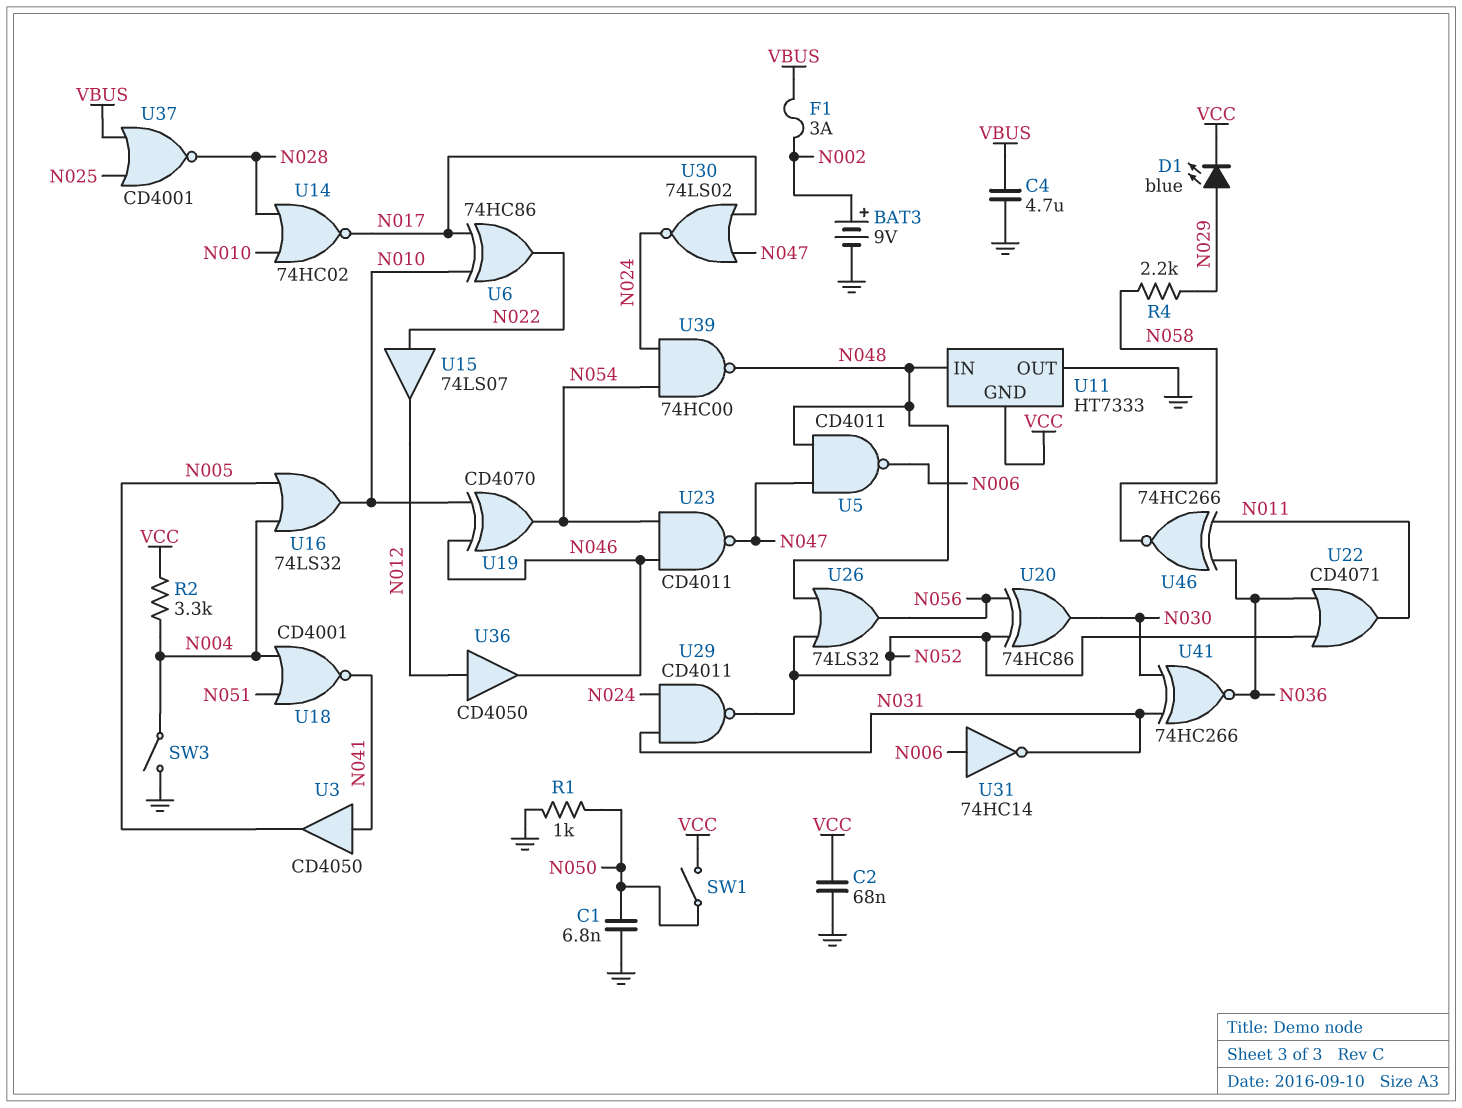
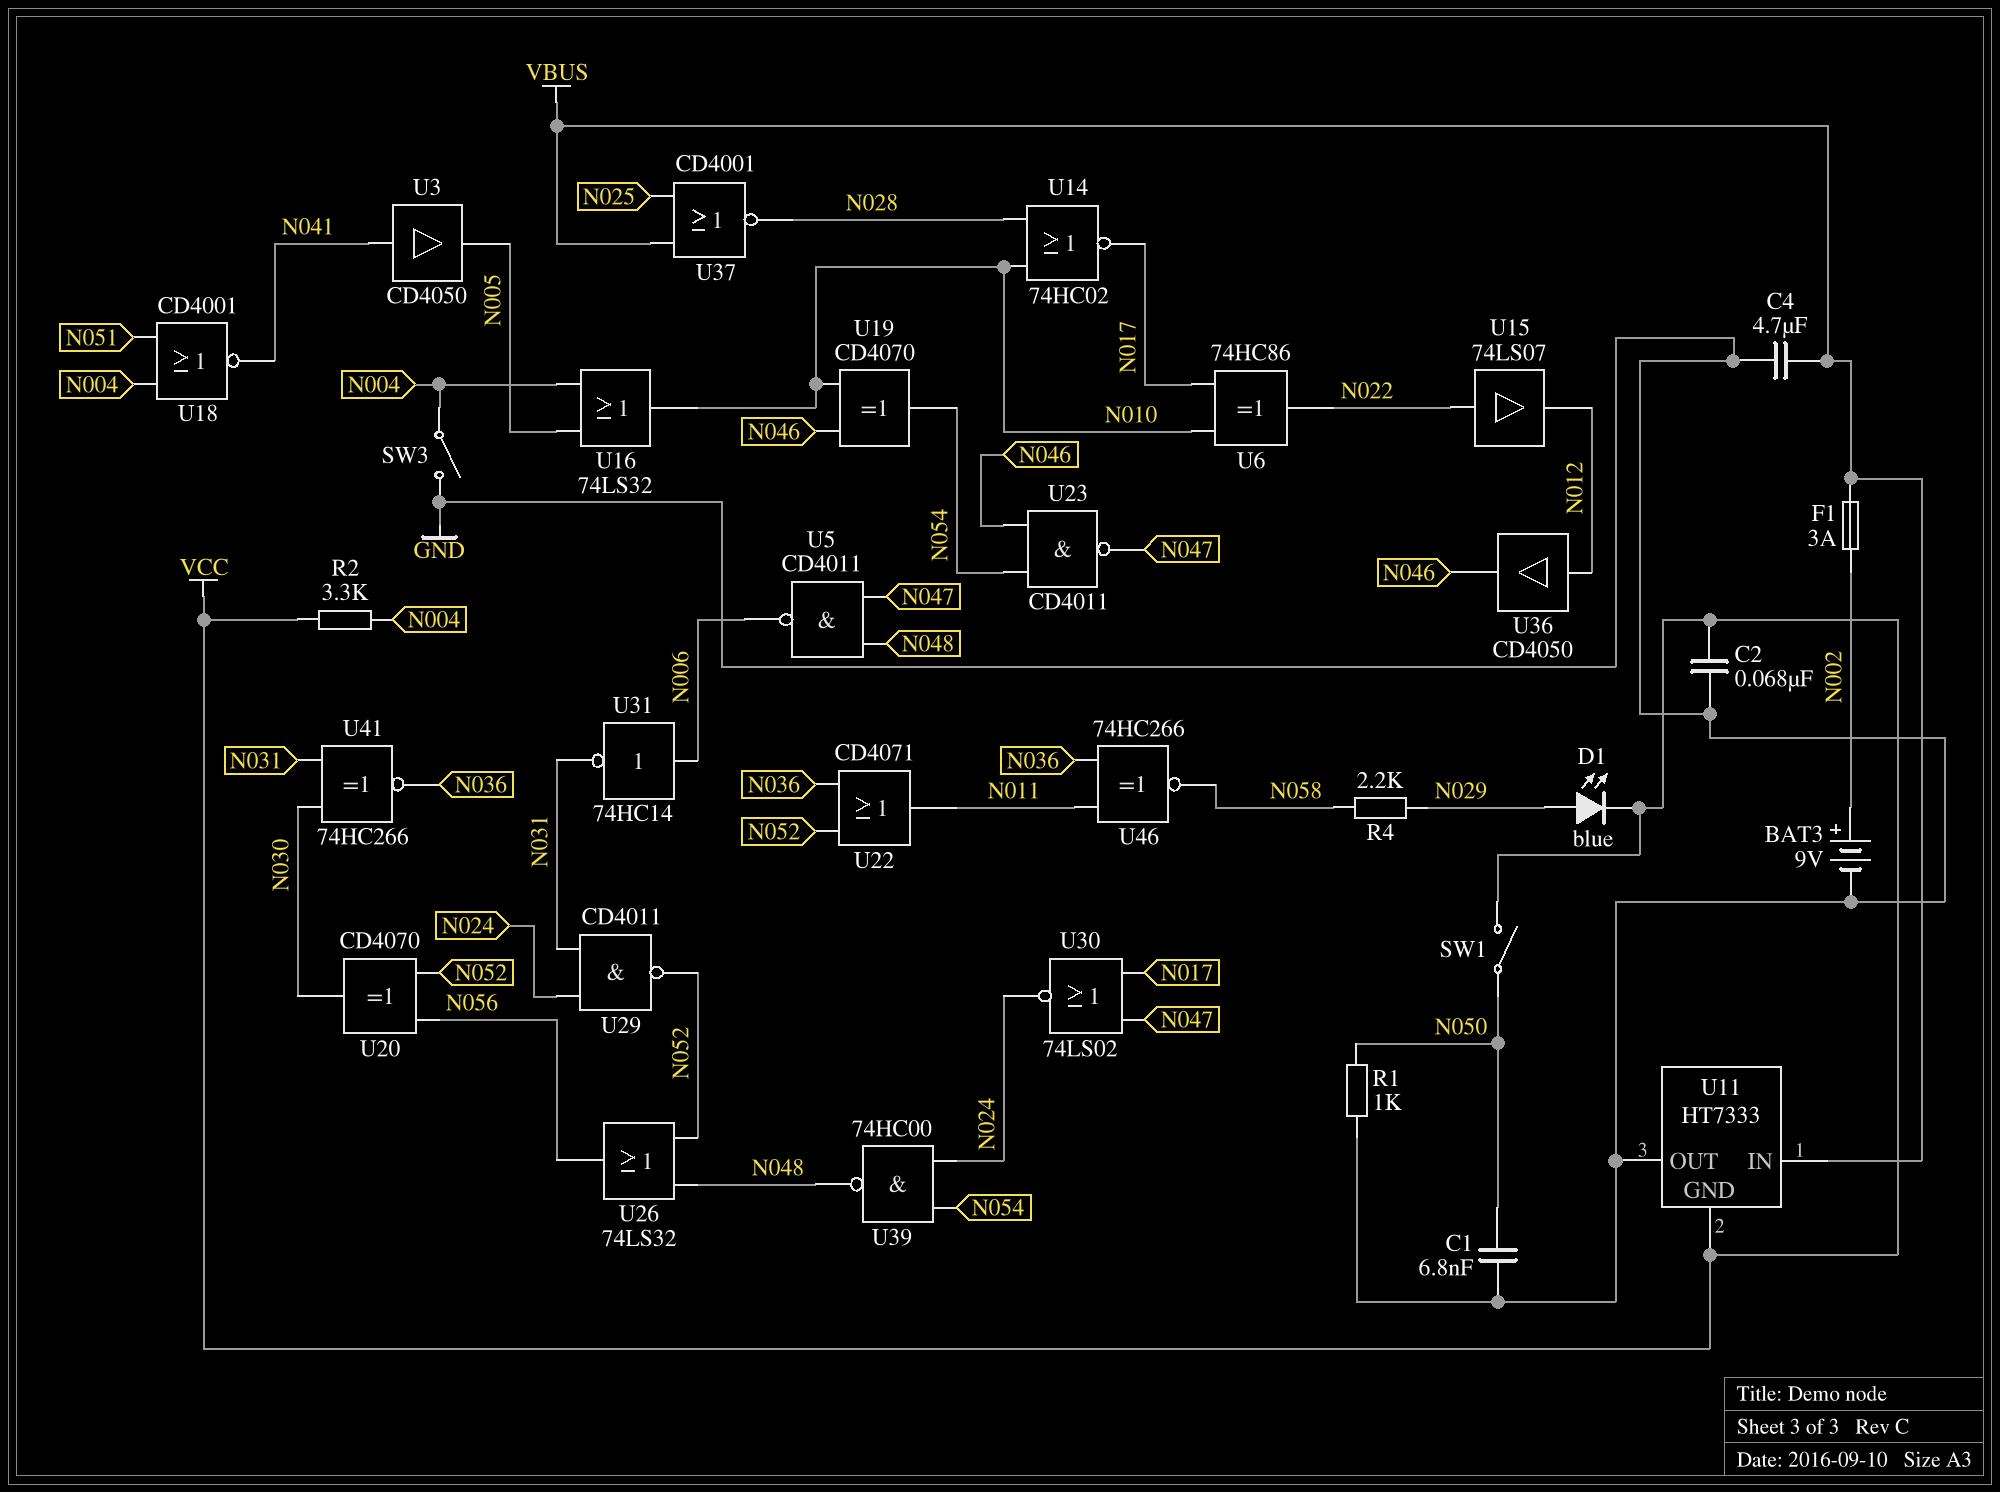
U11 pin IN: N048 -> VBUS
U20: XOR 74HC86 (in N052, in N056, out N030) -> XOR CD4070 (in N052, in N056, out N030)

